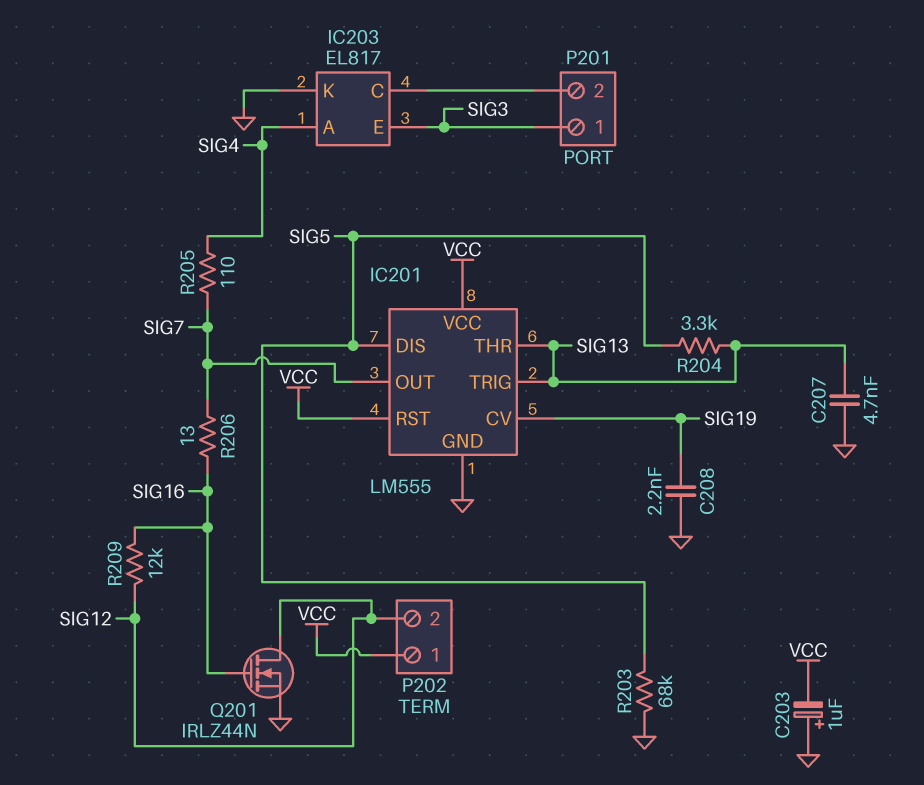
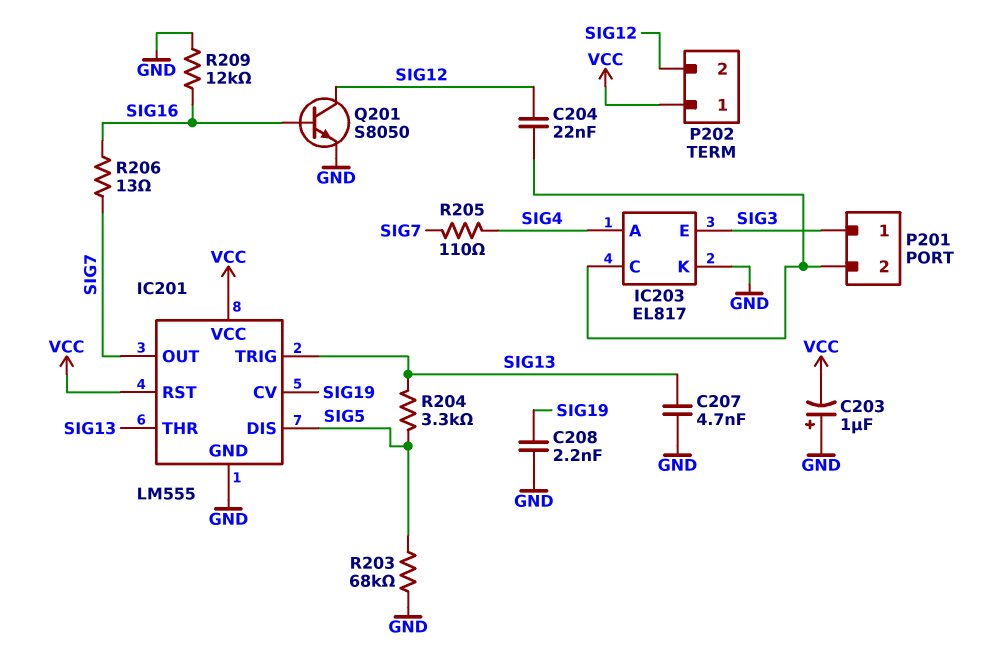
C204: none -> 22nF (IC203/C, SIG12)
Q201: NMOS IRLZ44N (G SIG16, D SIG12, S GND) -> NPN S8050 (B SIG16, C SIG12, E GND)
R209: 12k (SIG12, SIG16) -> 12k (GND, SIG16)

